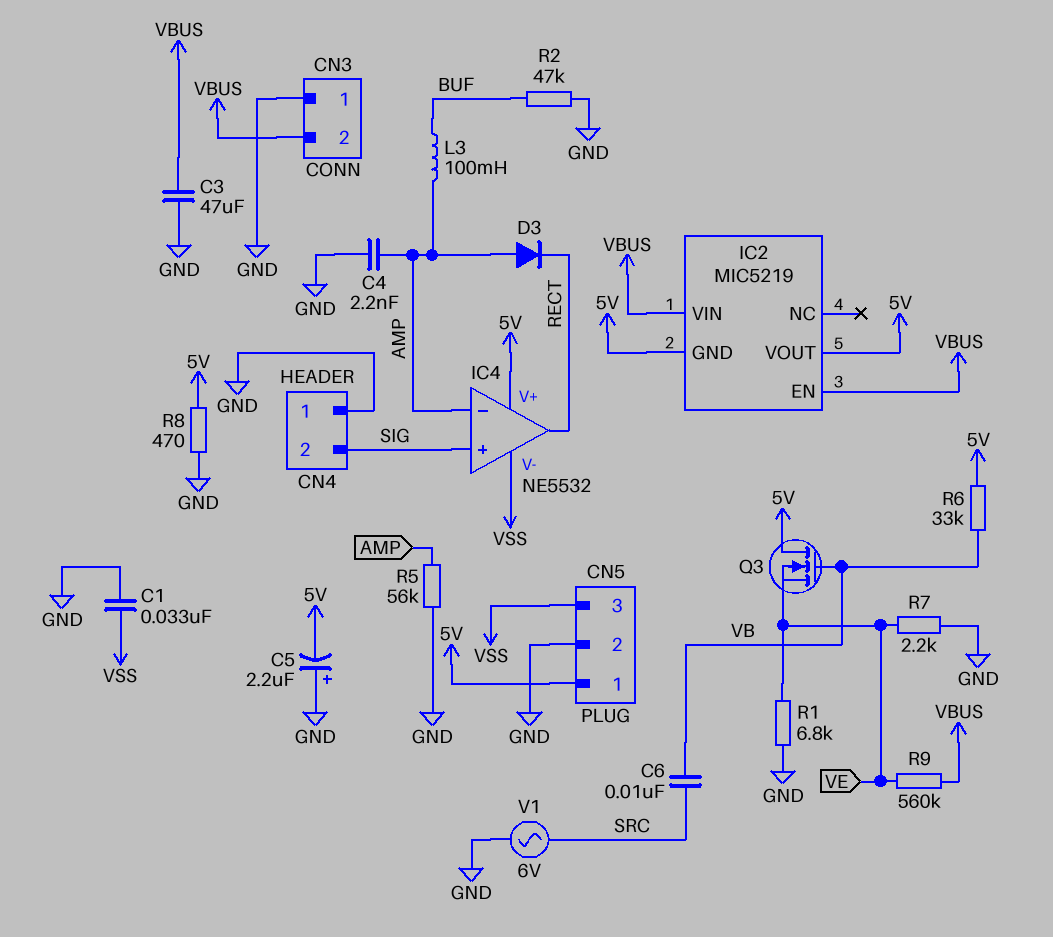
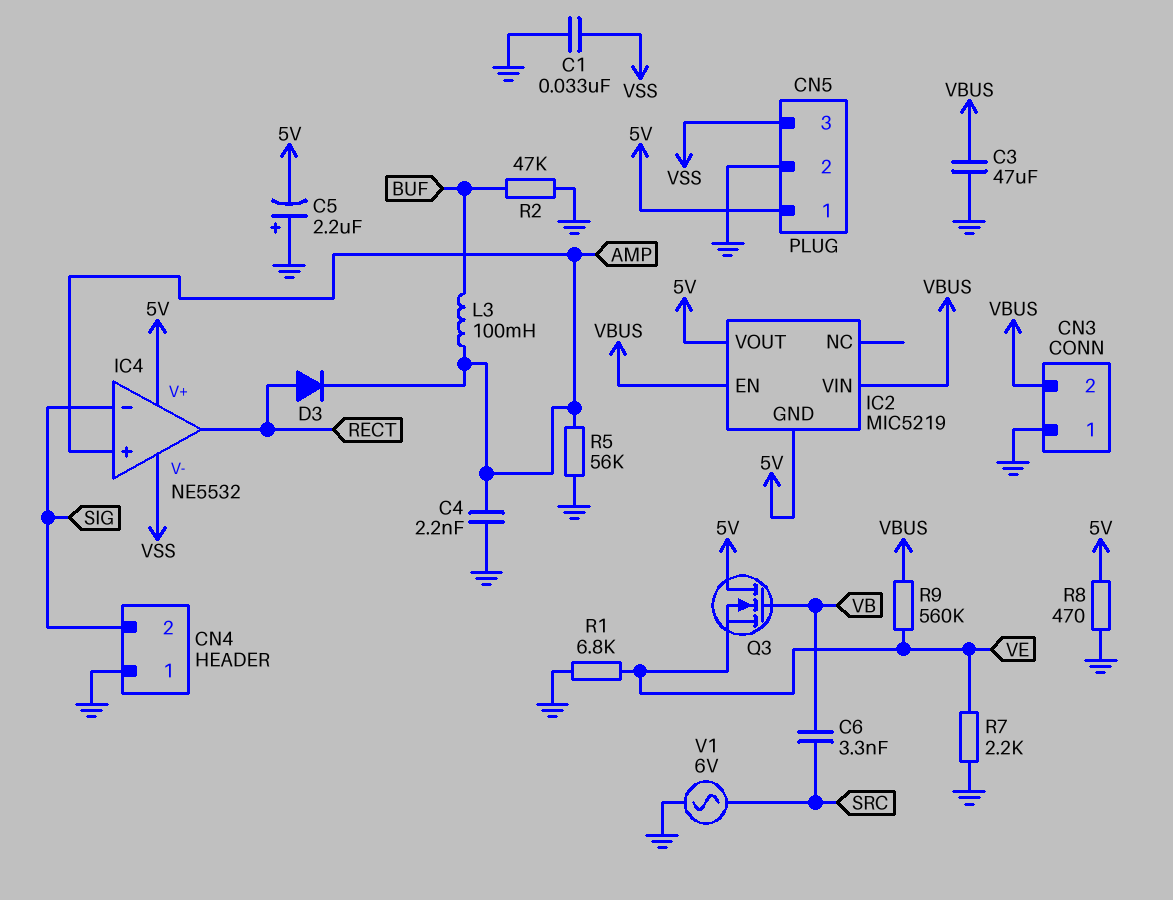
C6: 10nF (SRC, VB) -> 3.3nF (SRC, VB)
D3: diode (A AMP, K RECT) -> diode (A RECT, K AMP)
IC4 pin in+: SIG -> AMP
IC4 pin in-: AMP -> SIG
R6: 33k (5V, VB) -> none

